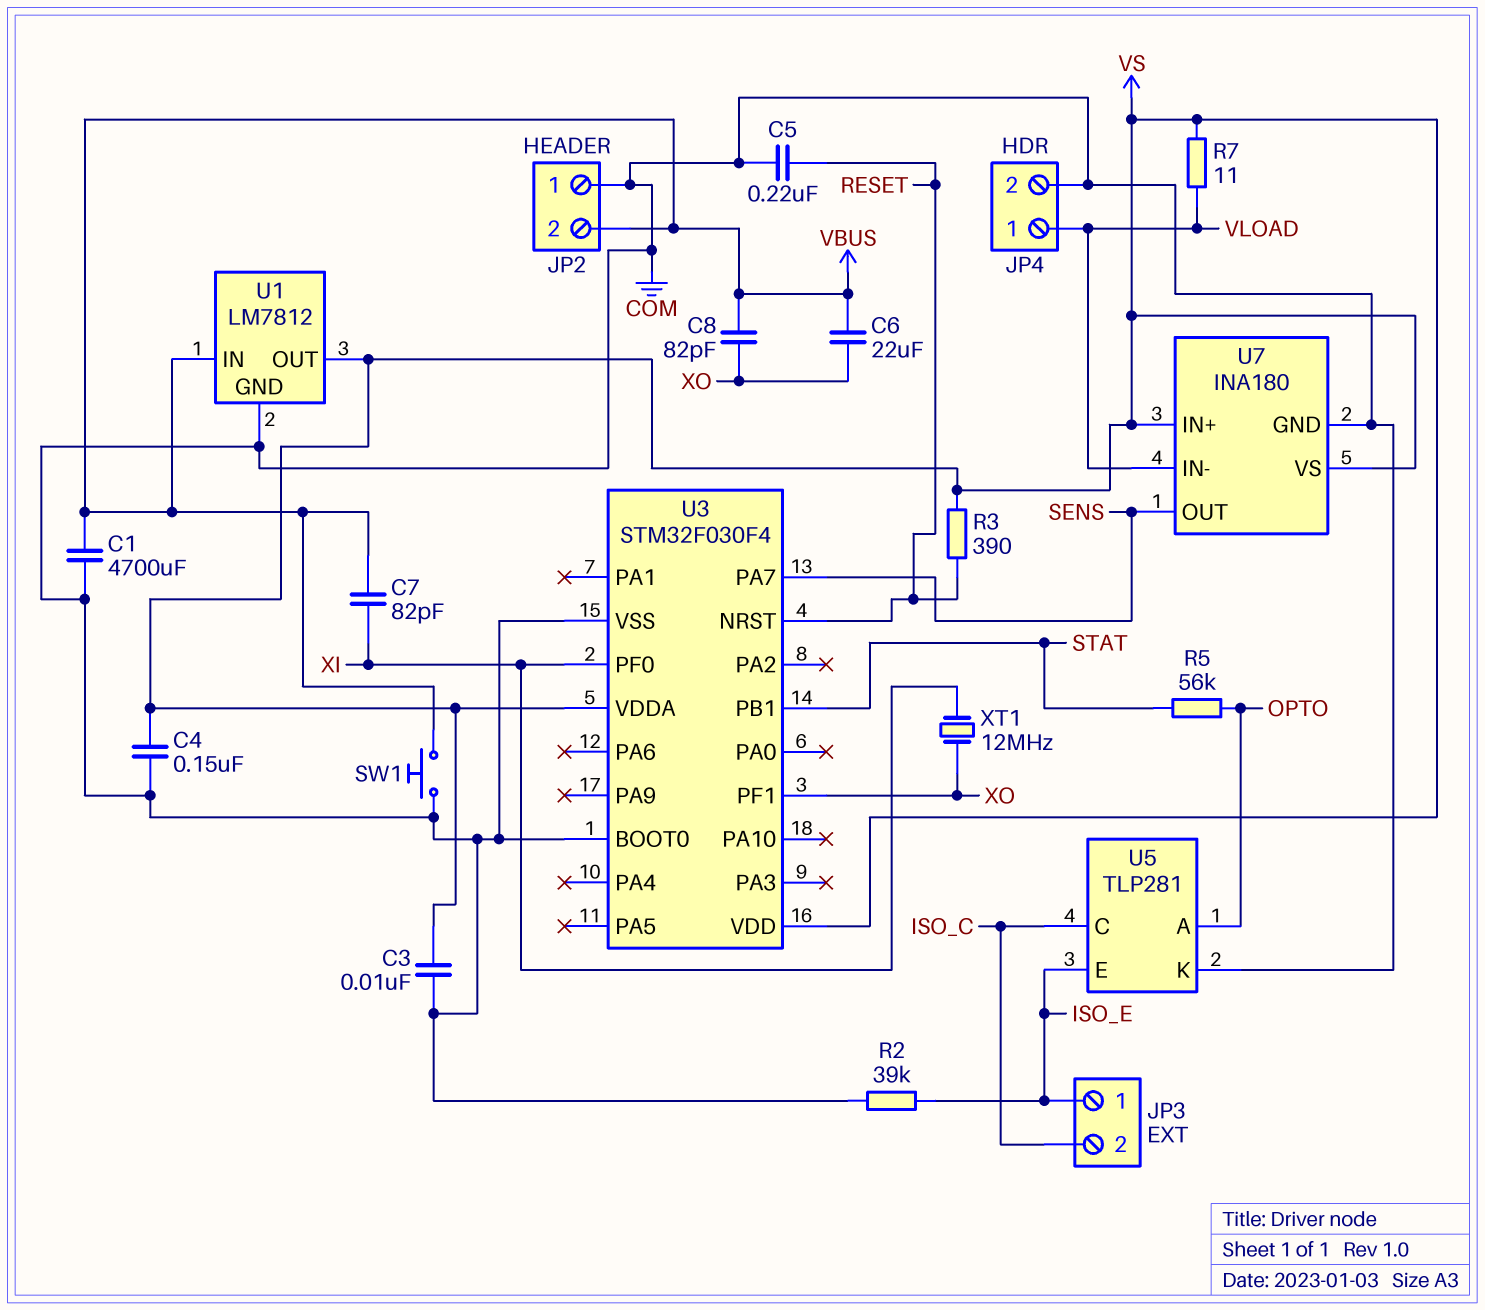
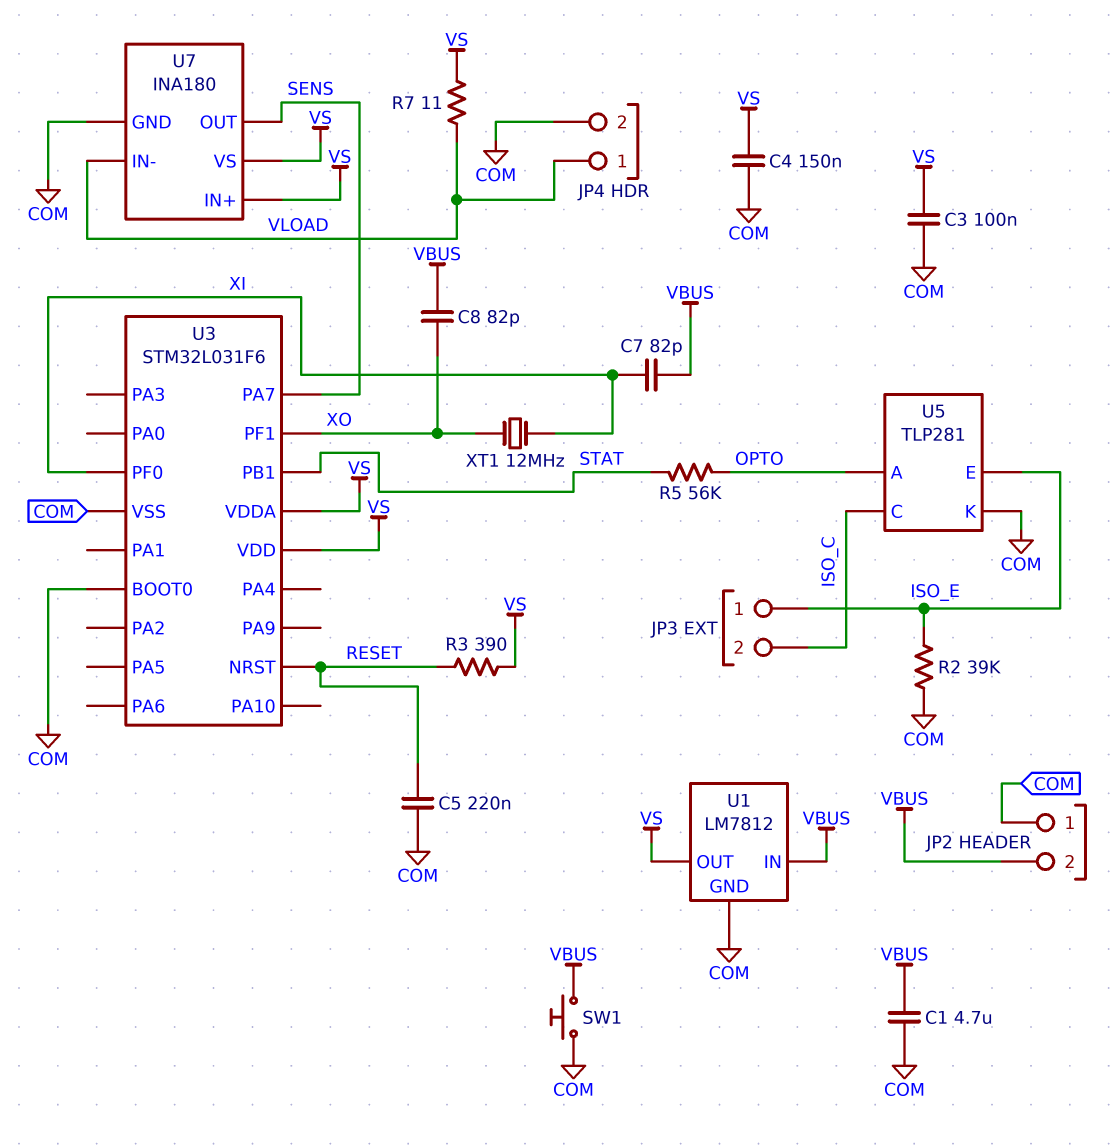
C1: 4700uF (COM, VBUS) -> 4.7uF (COM, VBUS)
C3: 10nF (COM, VS) -> 100nF (COM, VS)
C6: 22uF (VBUS, XO) -> none
U3: STM32F030F4 -> STM32L031F6

